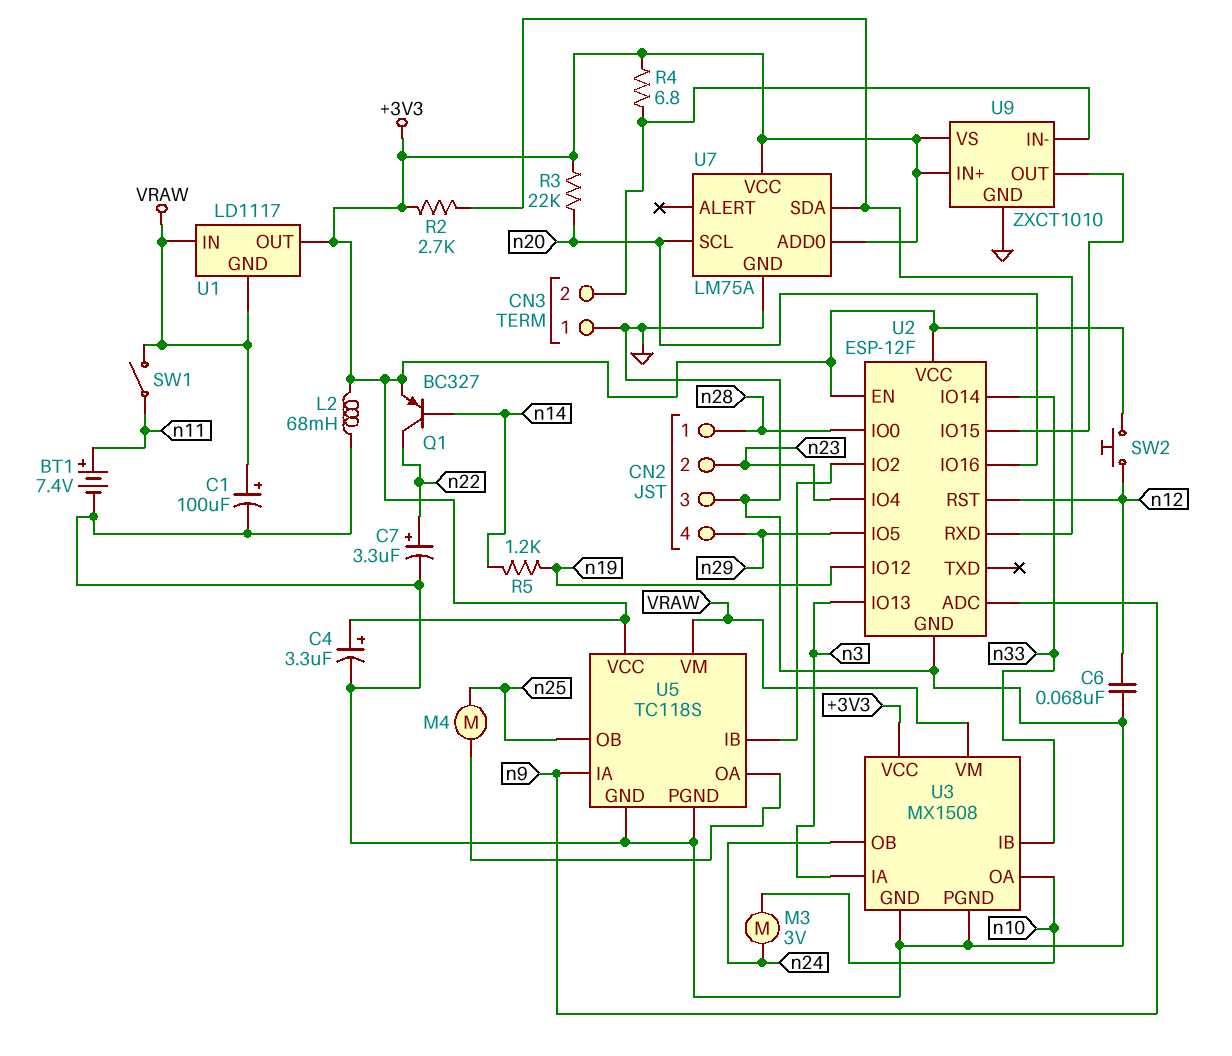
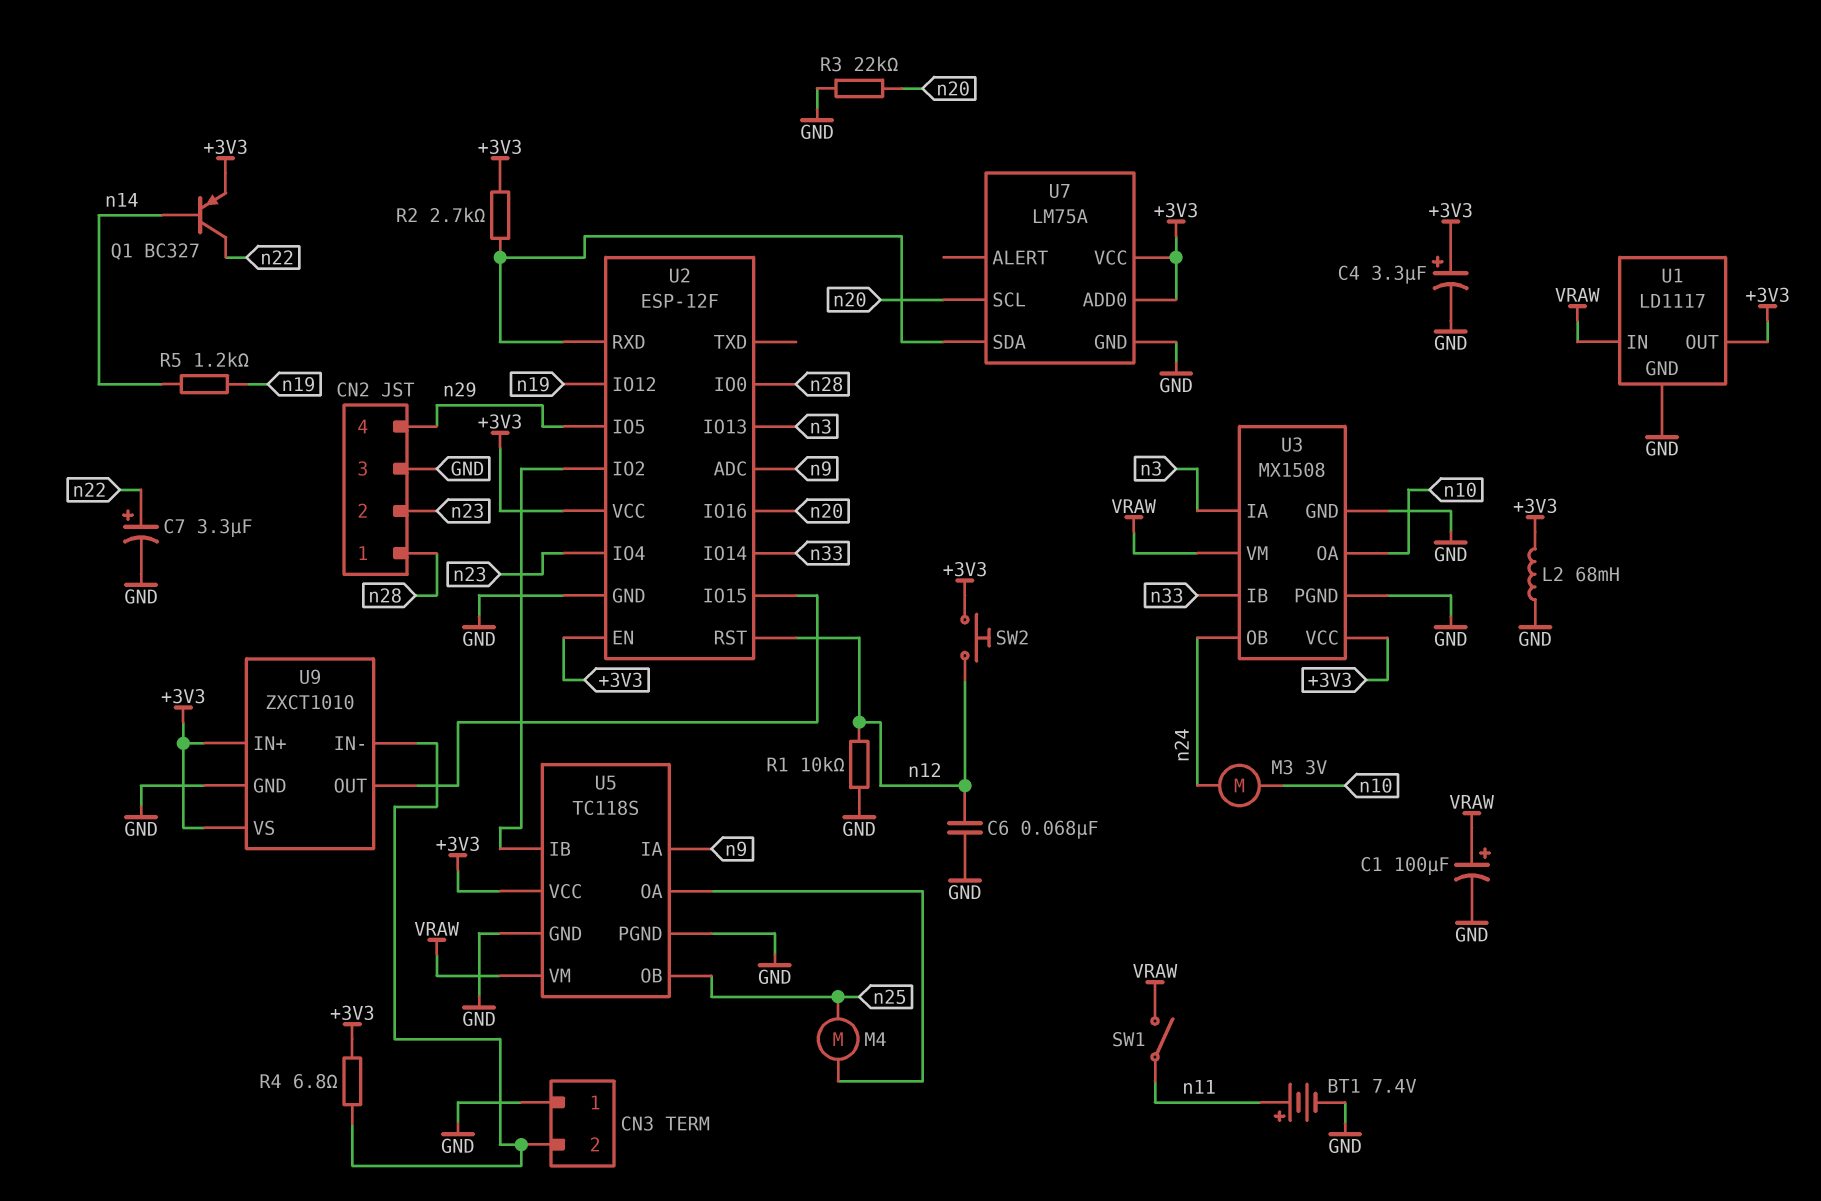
R1: none -> 10k (GND, n12)
R3: 22k (+3V3, n20) -> 22k (GND, n20)
U1 pin GND: VRAW -> GND

